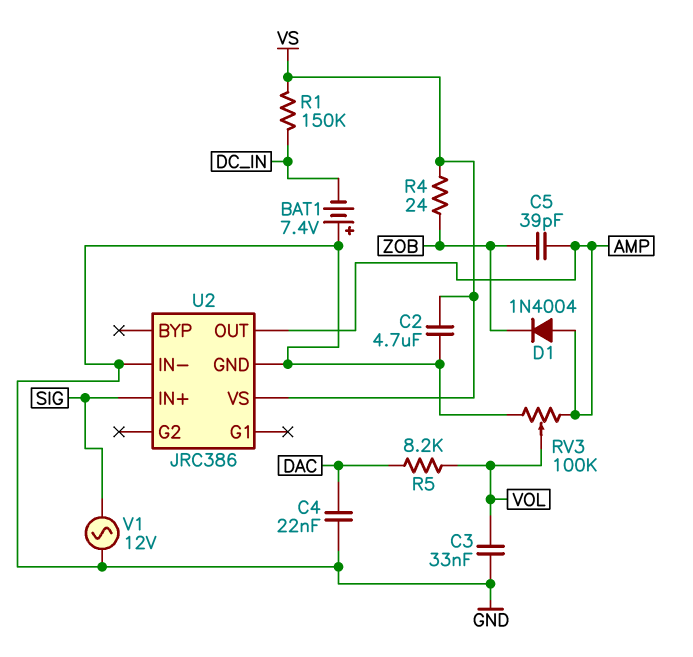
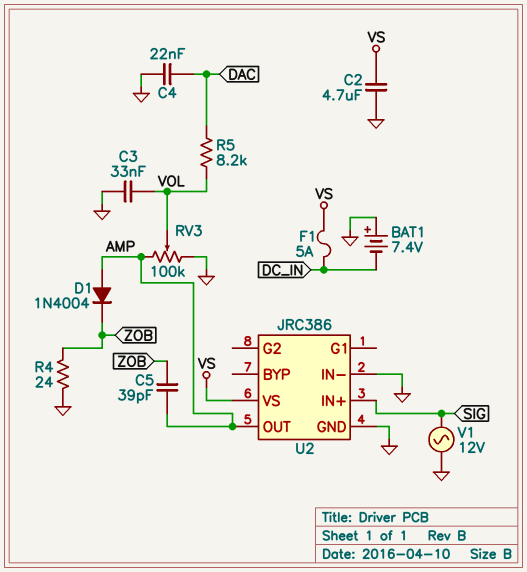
F1: none -> 5A (DC_IN, VS)
R1: 150k (DC_IN, VS) -> none
R4: 24 (VS, ZOB) -> 24 (GND, ZOB)

